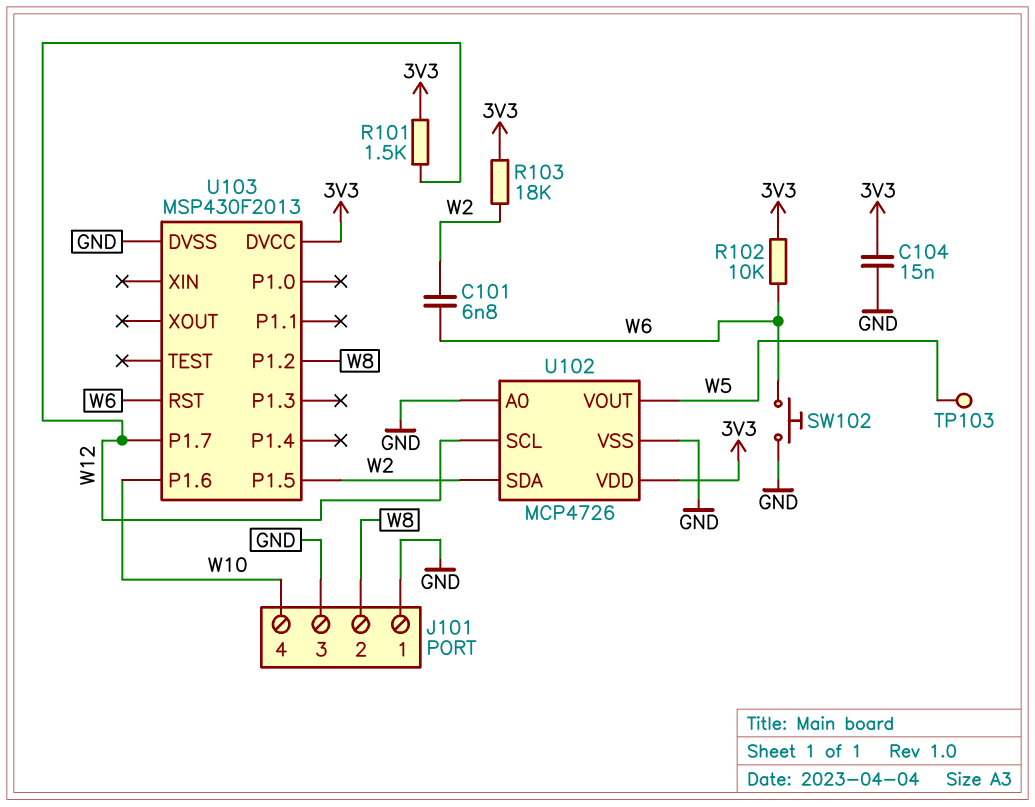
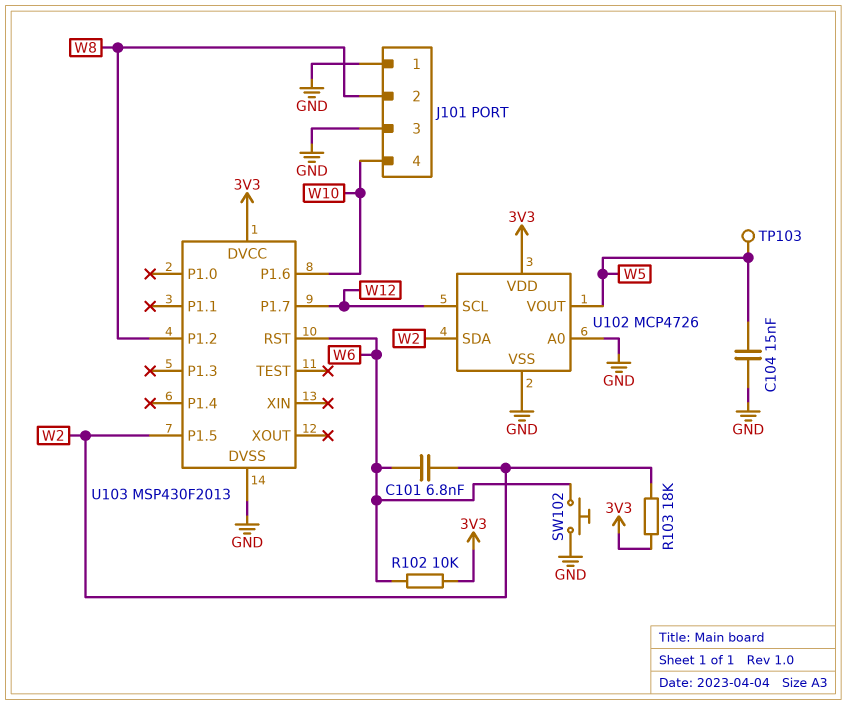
C104: 15nF (3V3, GND) -> 15nF (GND, W5)
R101: 1.5k (3V3, W12) -> none

